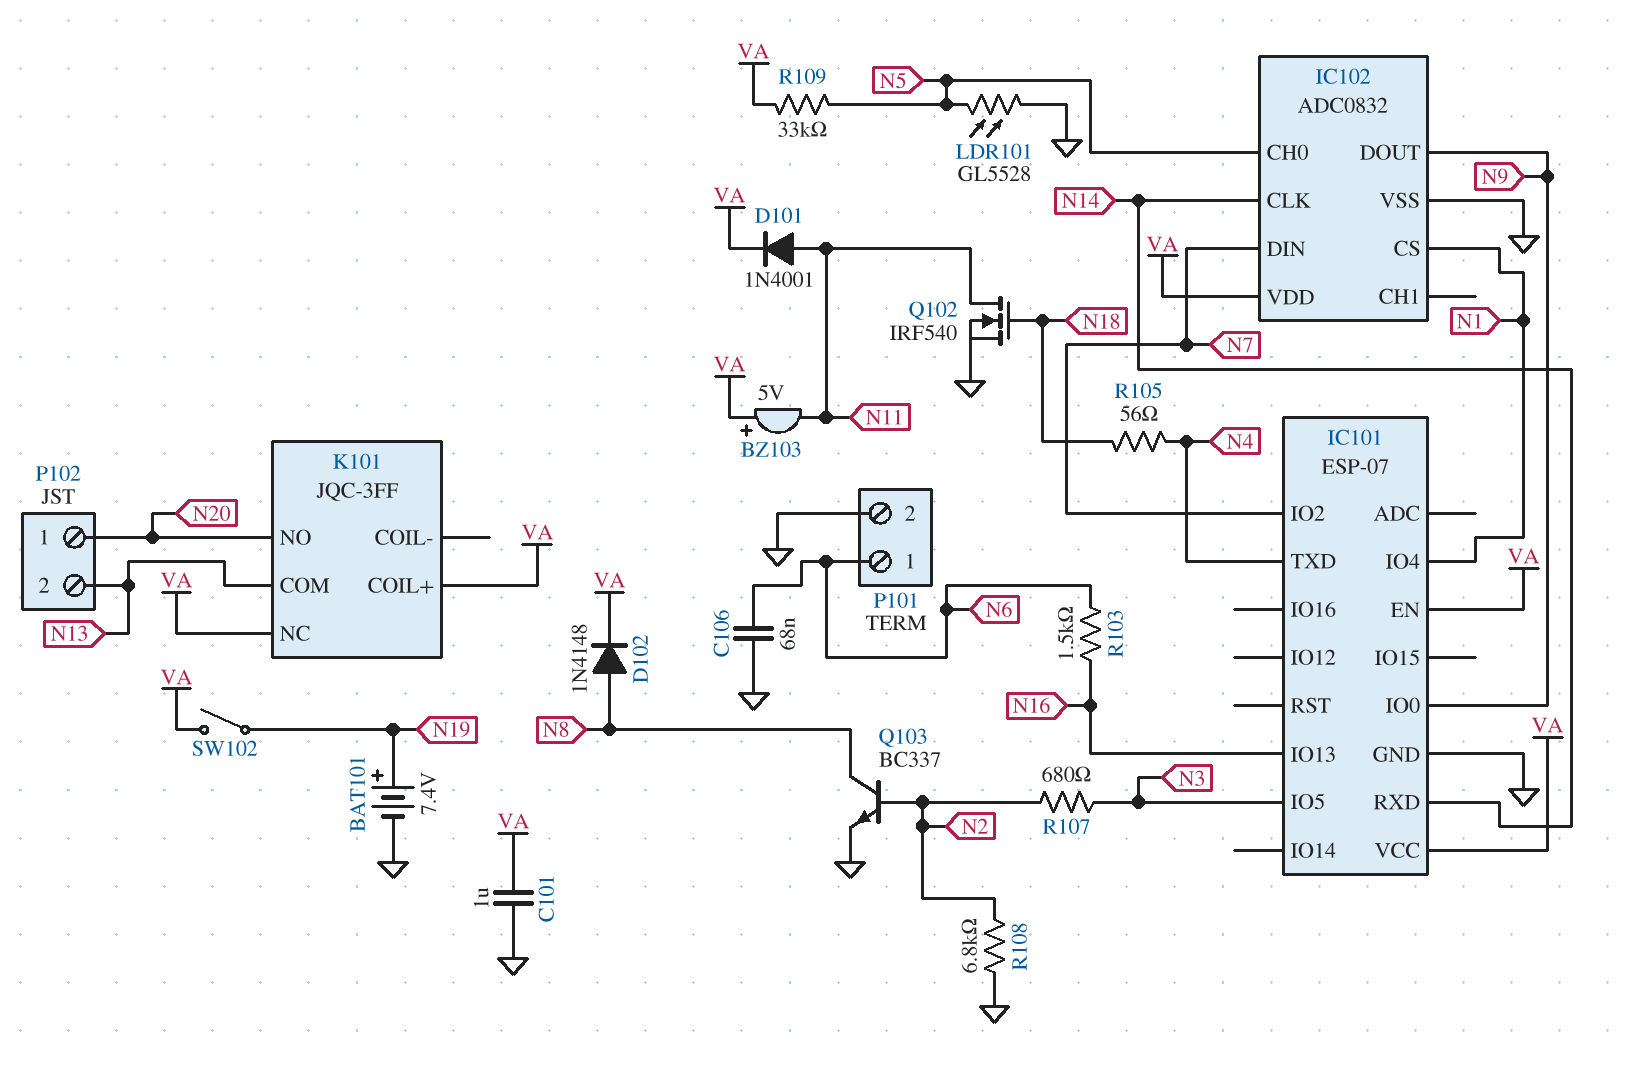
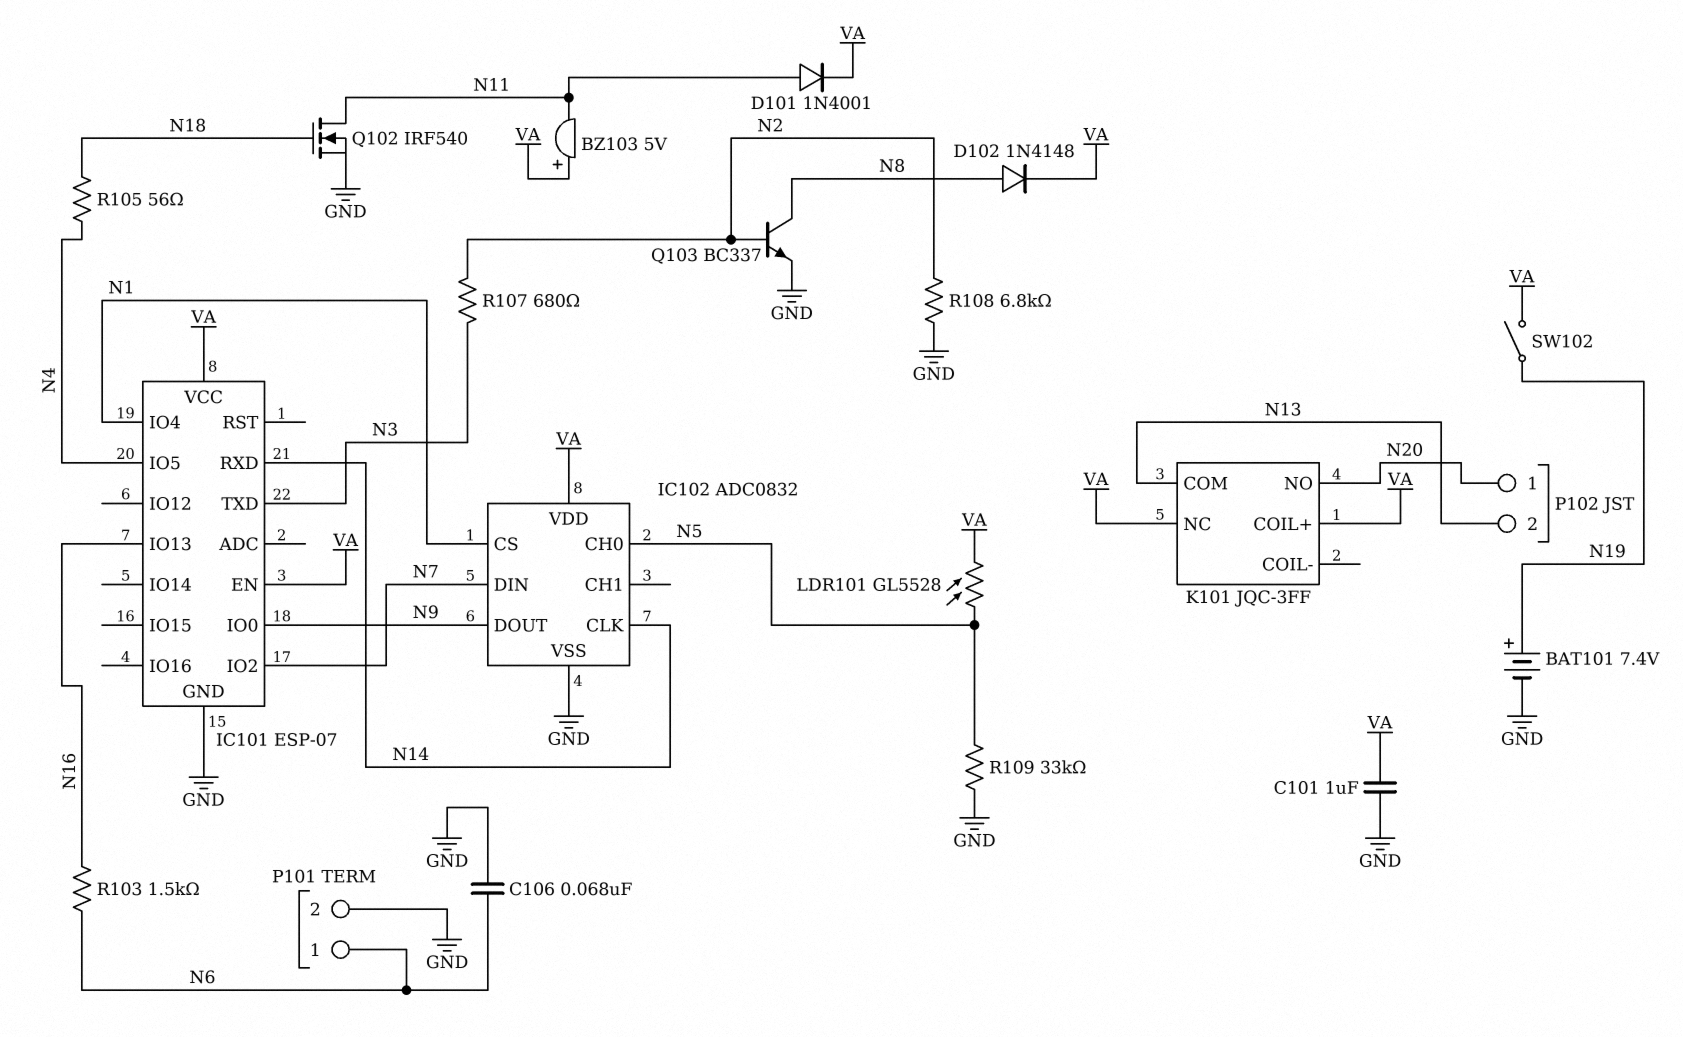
IC101 pin IO5: N3 -> N4
IC101 pin TXD: N4 -> N3
LDR101: GL5528 (GND, N5) -> GL5528 (N5, VA)
R109: 33k (N5, VA) -> 33k (GND, N5)

